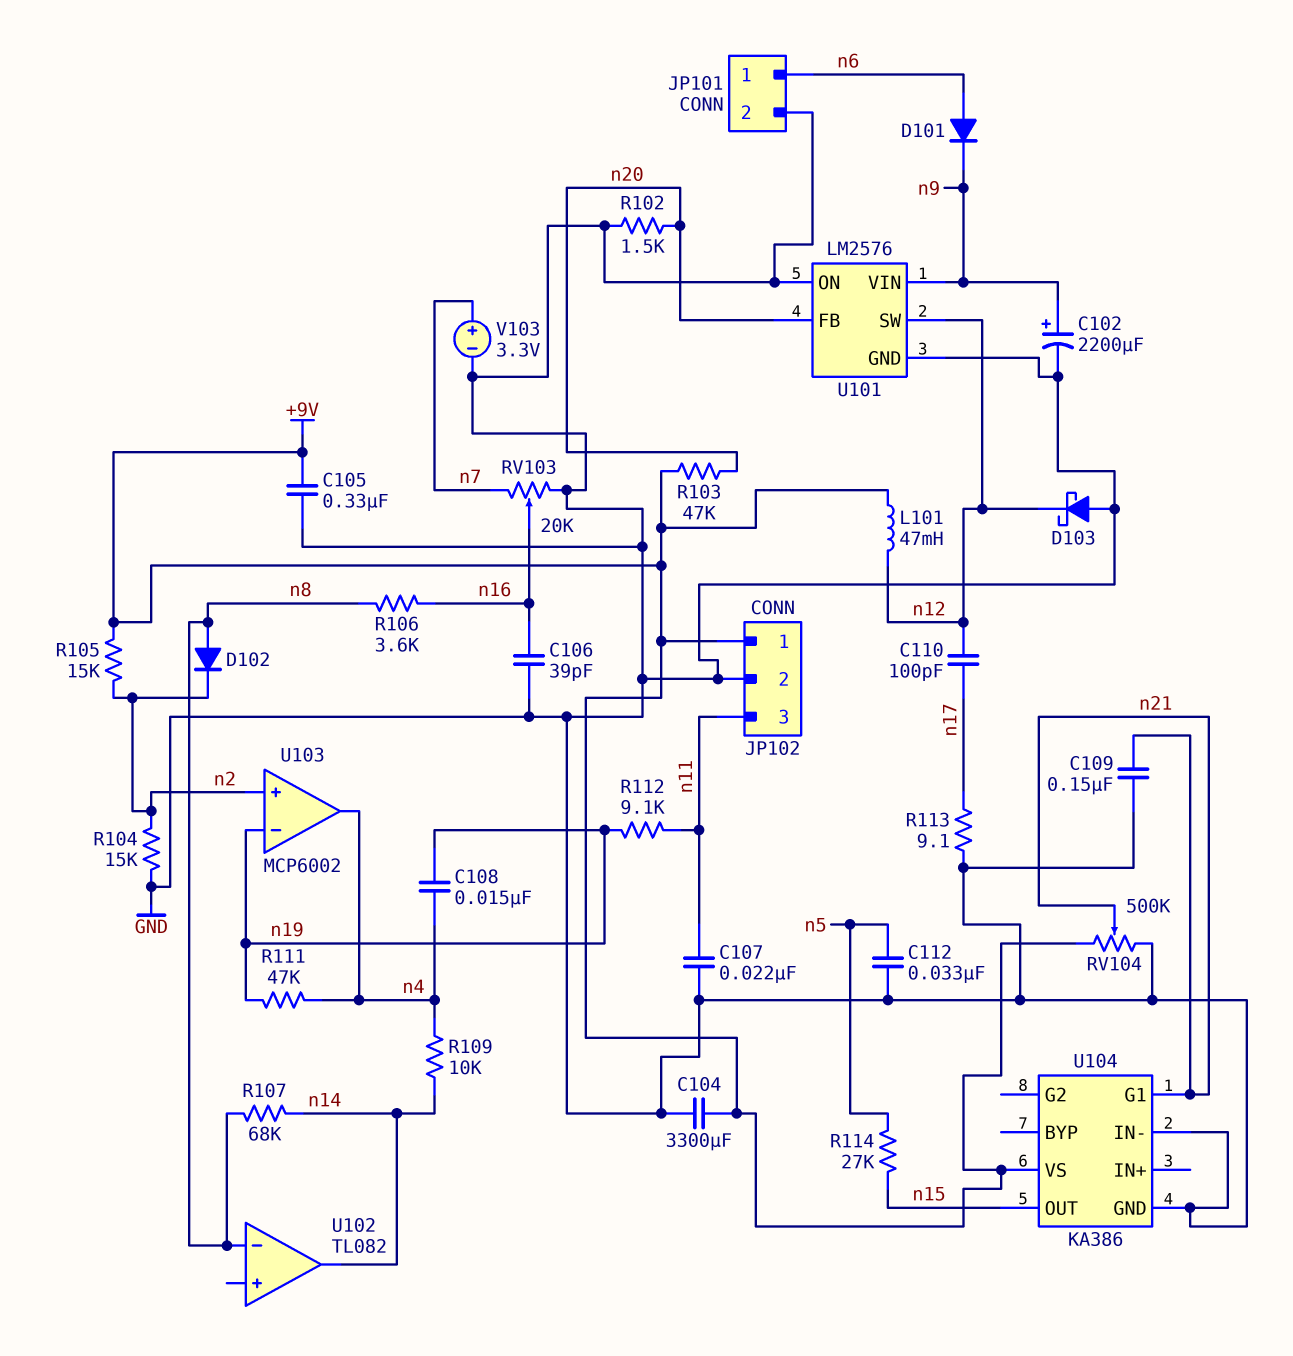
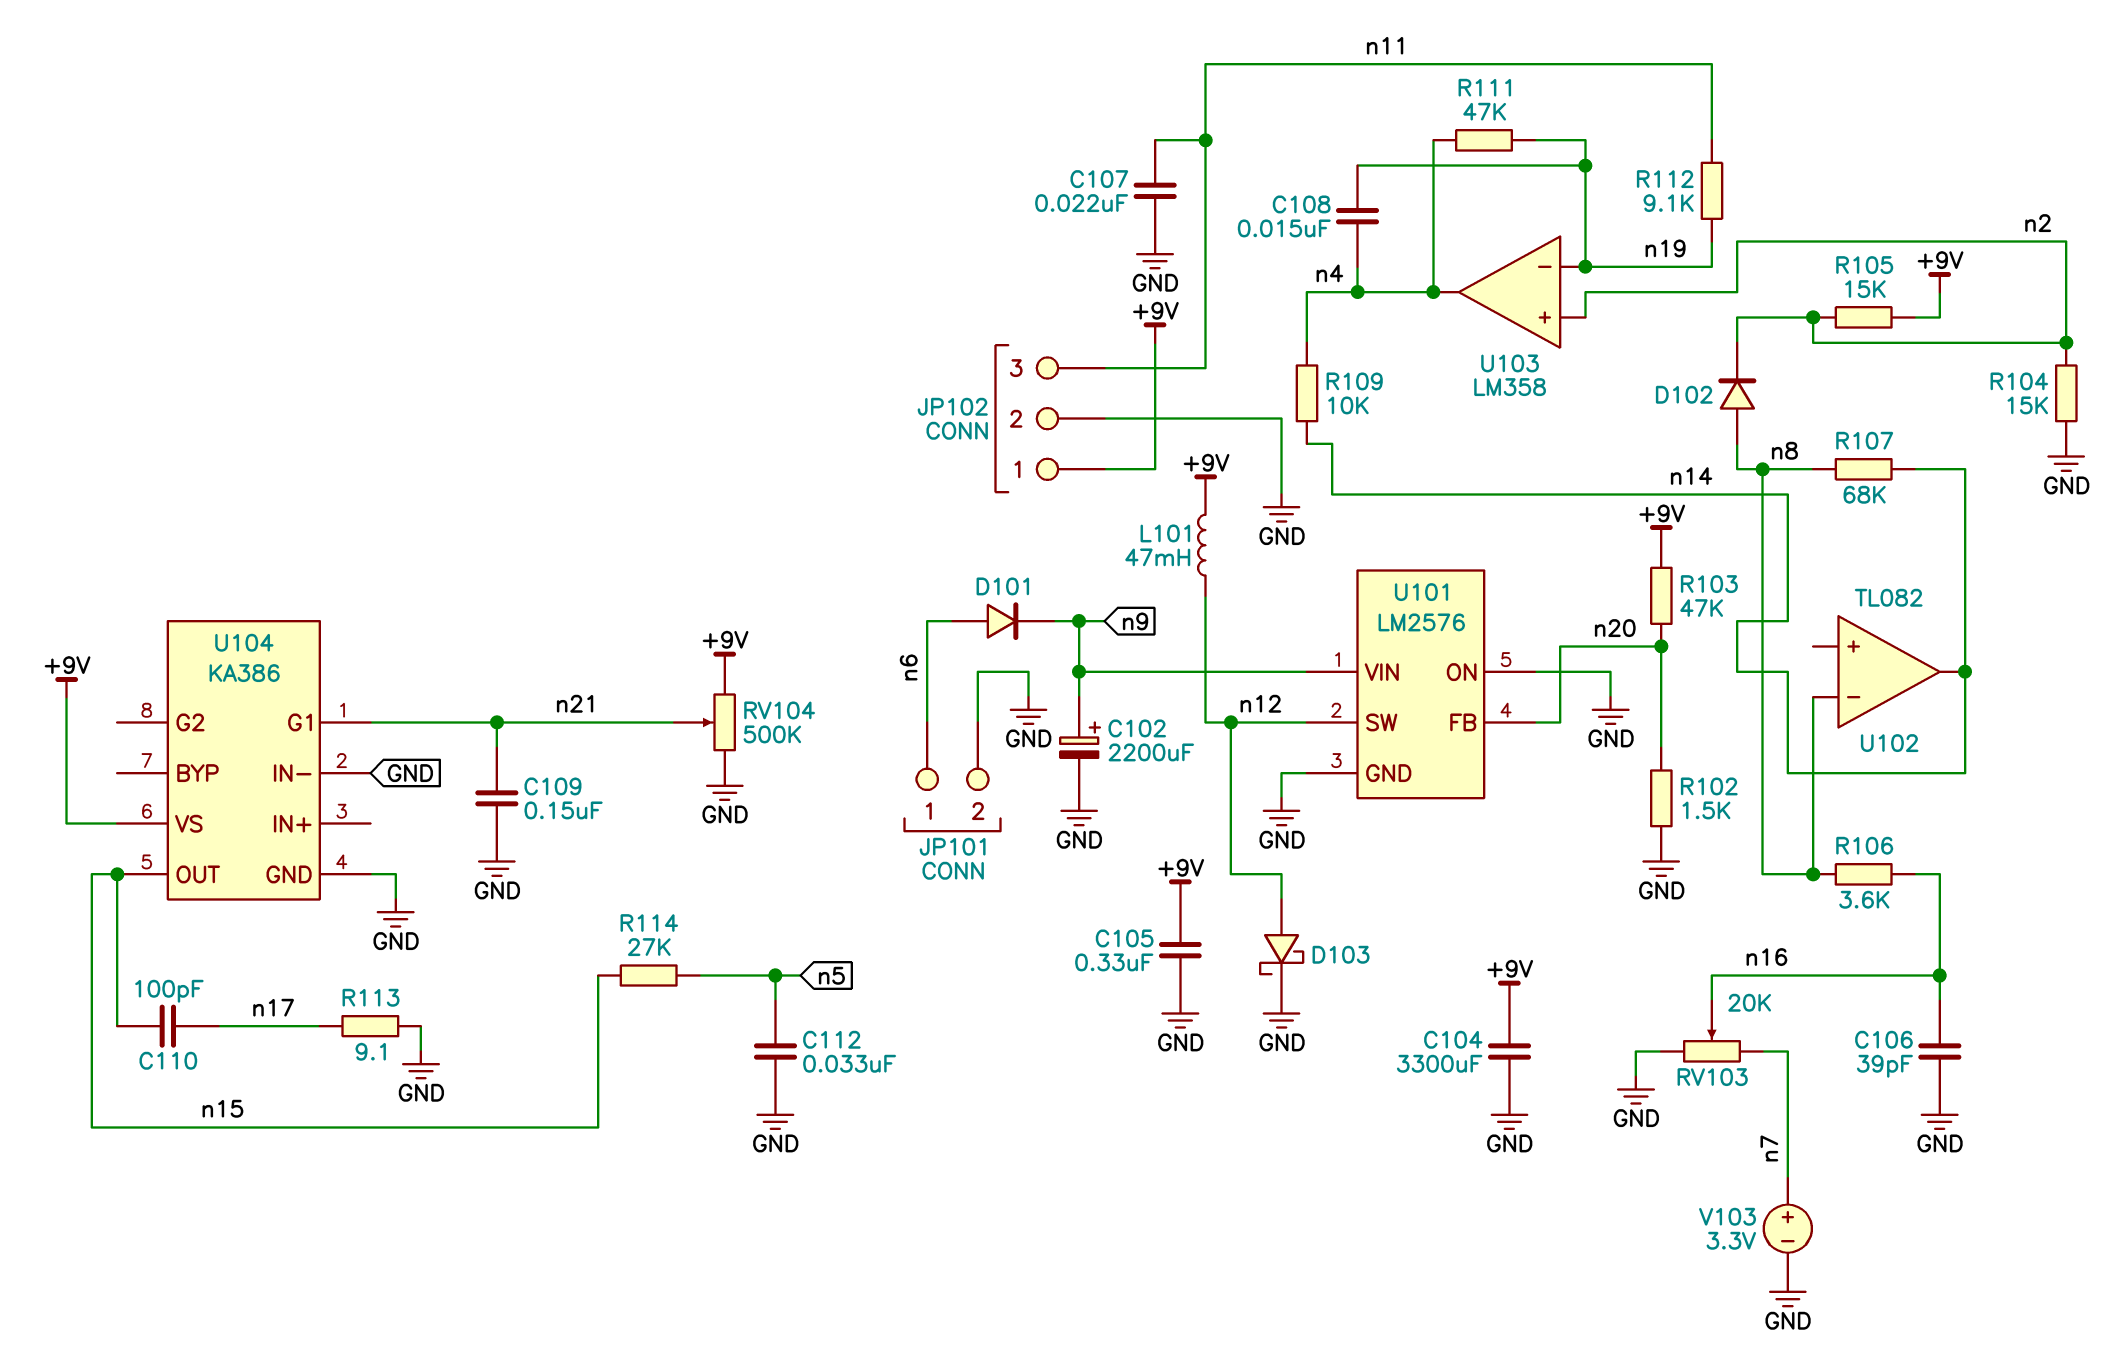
C110: 100pF (n12, n17) -> 100pF (n15, n17)
D103: schottky (A GND, K n12) -> schottky (A n12, K GND)
U103: MCP6002 -> LM358

